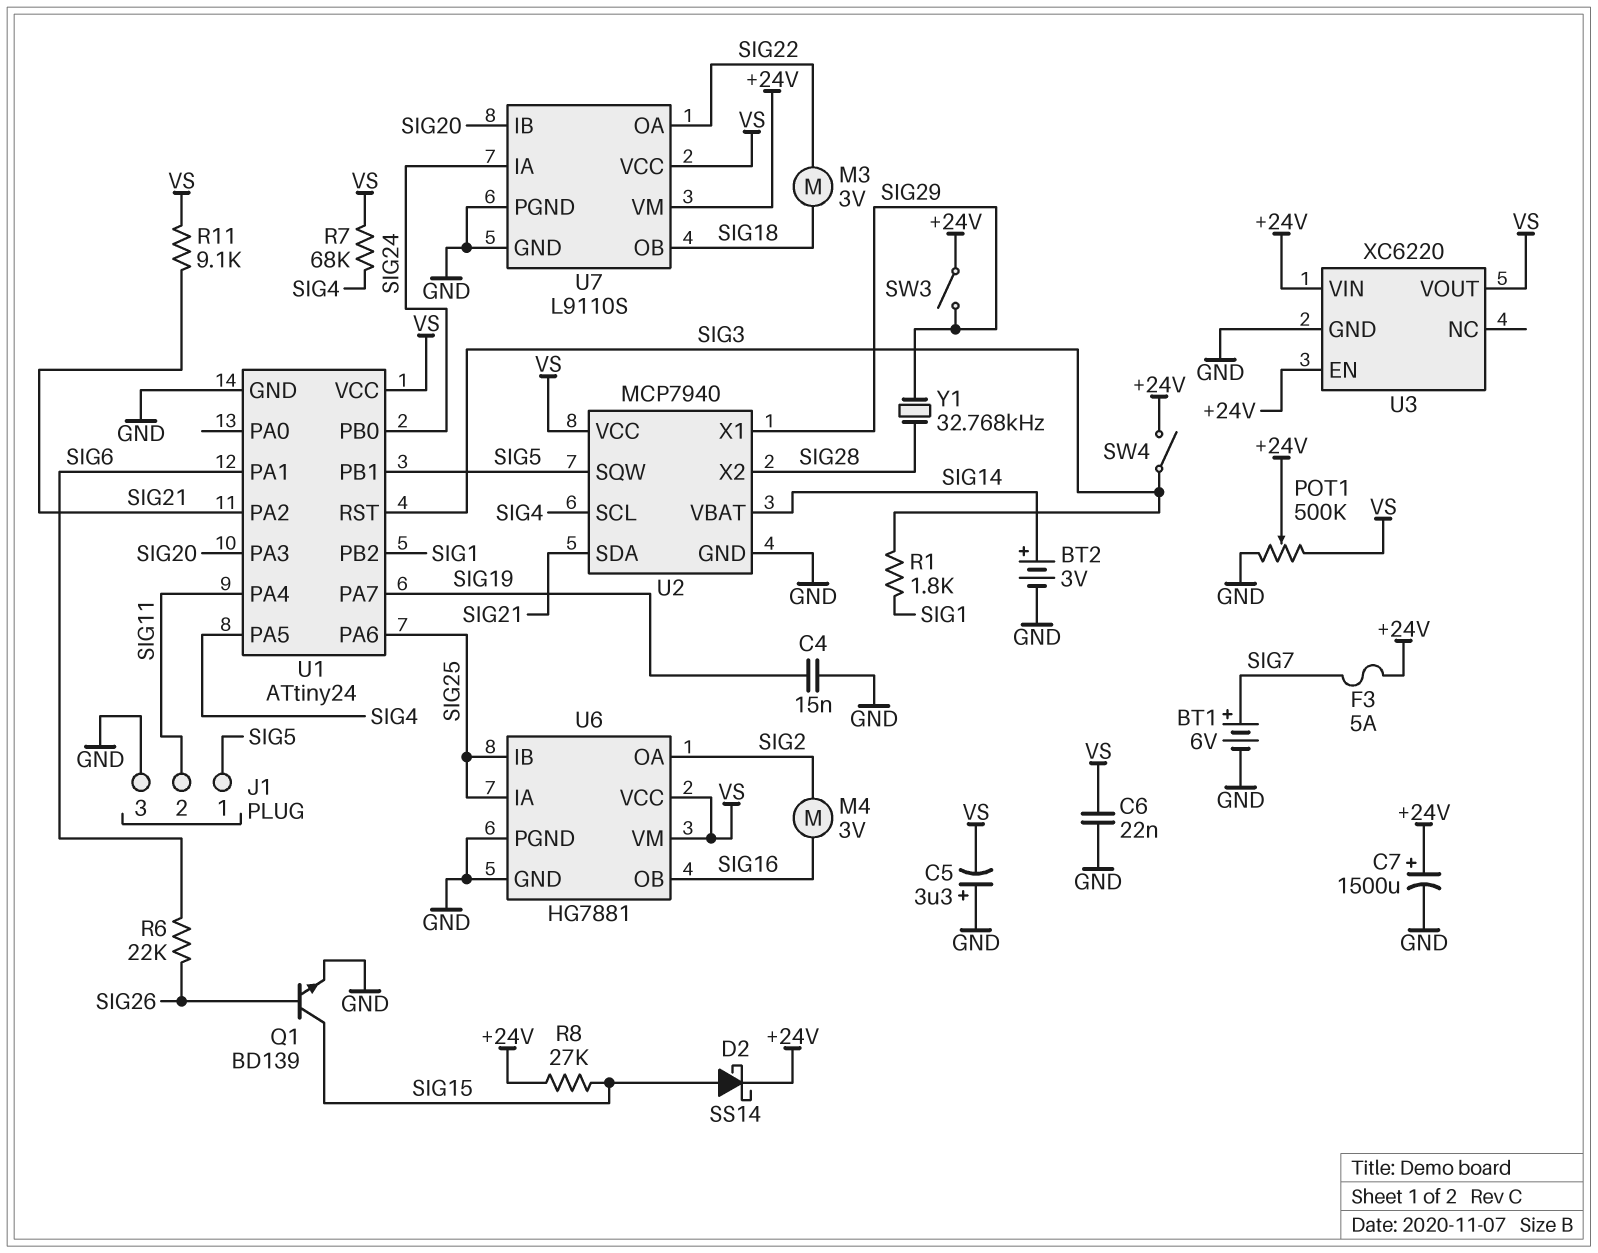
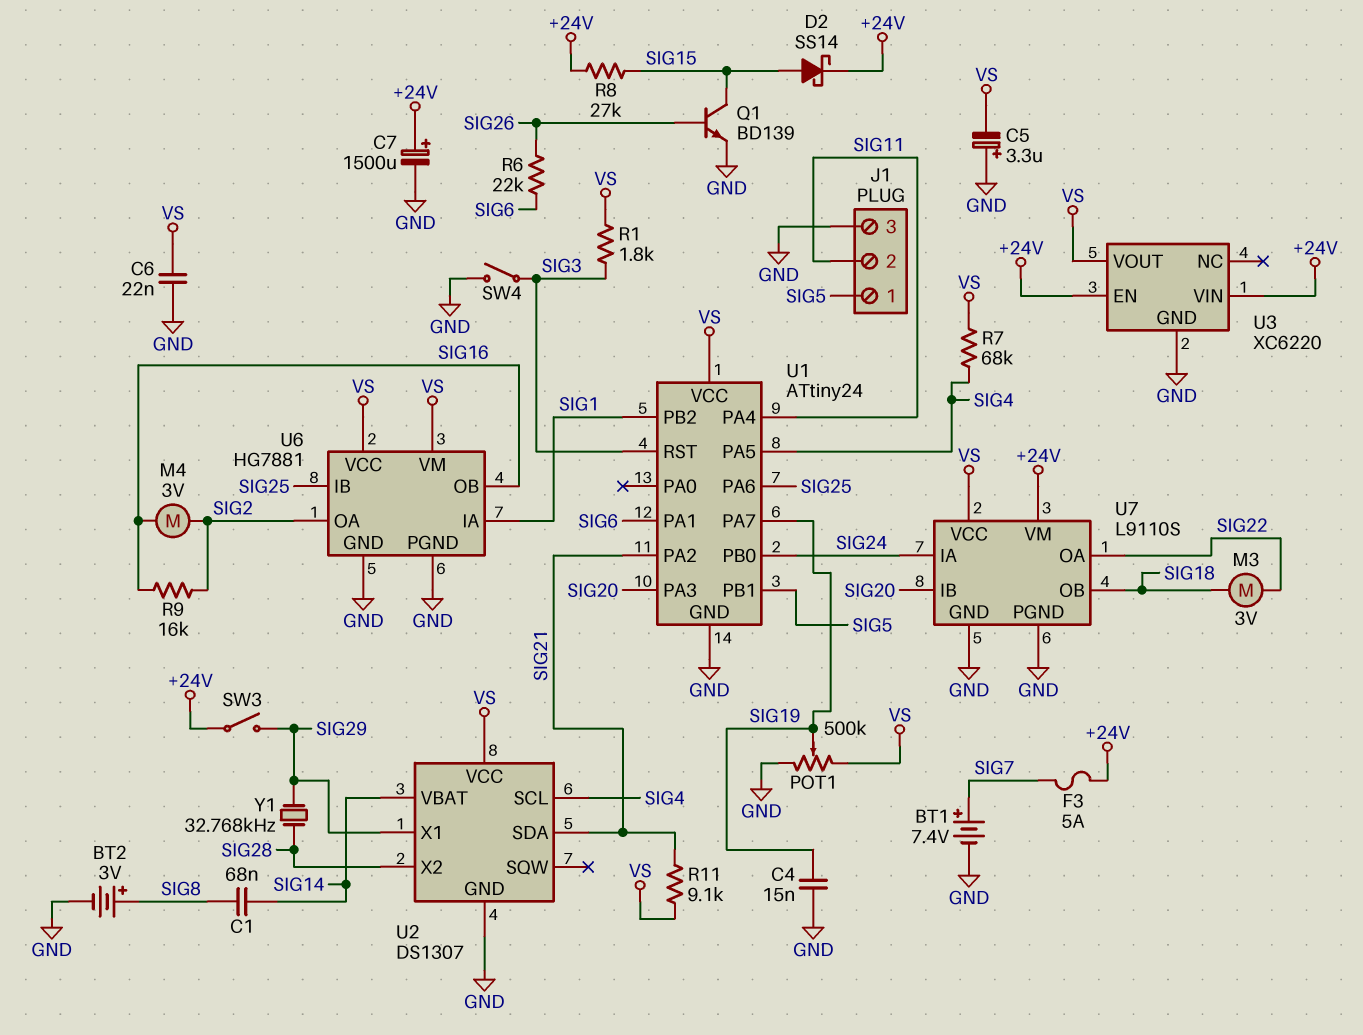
BT1: 6V (plus SIG7, minus GND) -> 7.4V (plus SIG7, minus GND)
BT2: 3V (plus SIG14, minus GND) -> 3V (plus SIG8, minus GND)
C1: none -> 68nF (SIG8, SIG14)
POT1: 500k (GND, VS, wiper +24V) -> 500k (GND, VS, wiper SIG19)
R1: 1.8k (SIG1, SIG3) -> 1.8k (SIG3, VS)
R9: none -> 16k (SIG2, SIG16)
SW4: switch (+24V, SIG3) -> switch (GND, SIG3)
U2: MCP7940 -> DS1307
U2 pin SQW: SIG5 -> none
U6 pin IA: SIG25 -> SIG1

